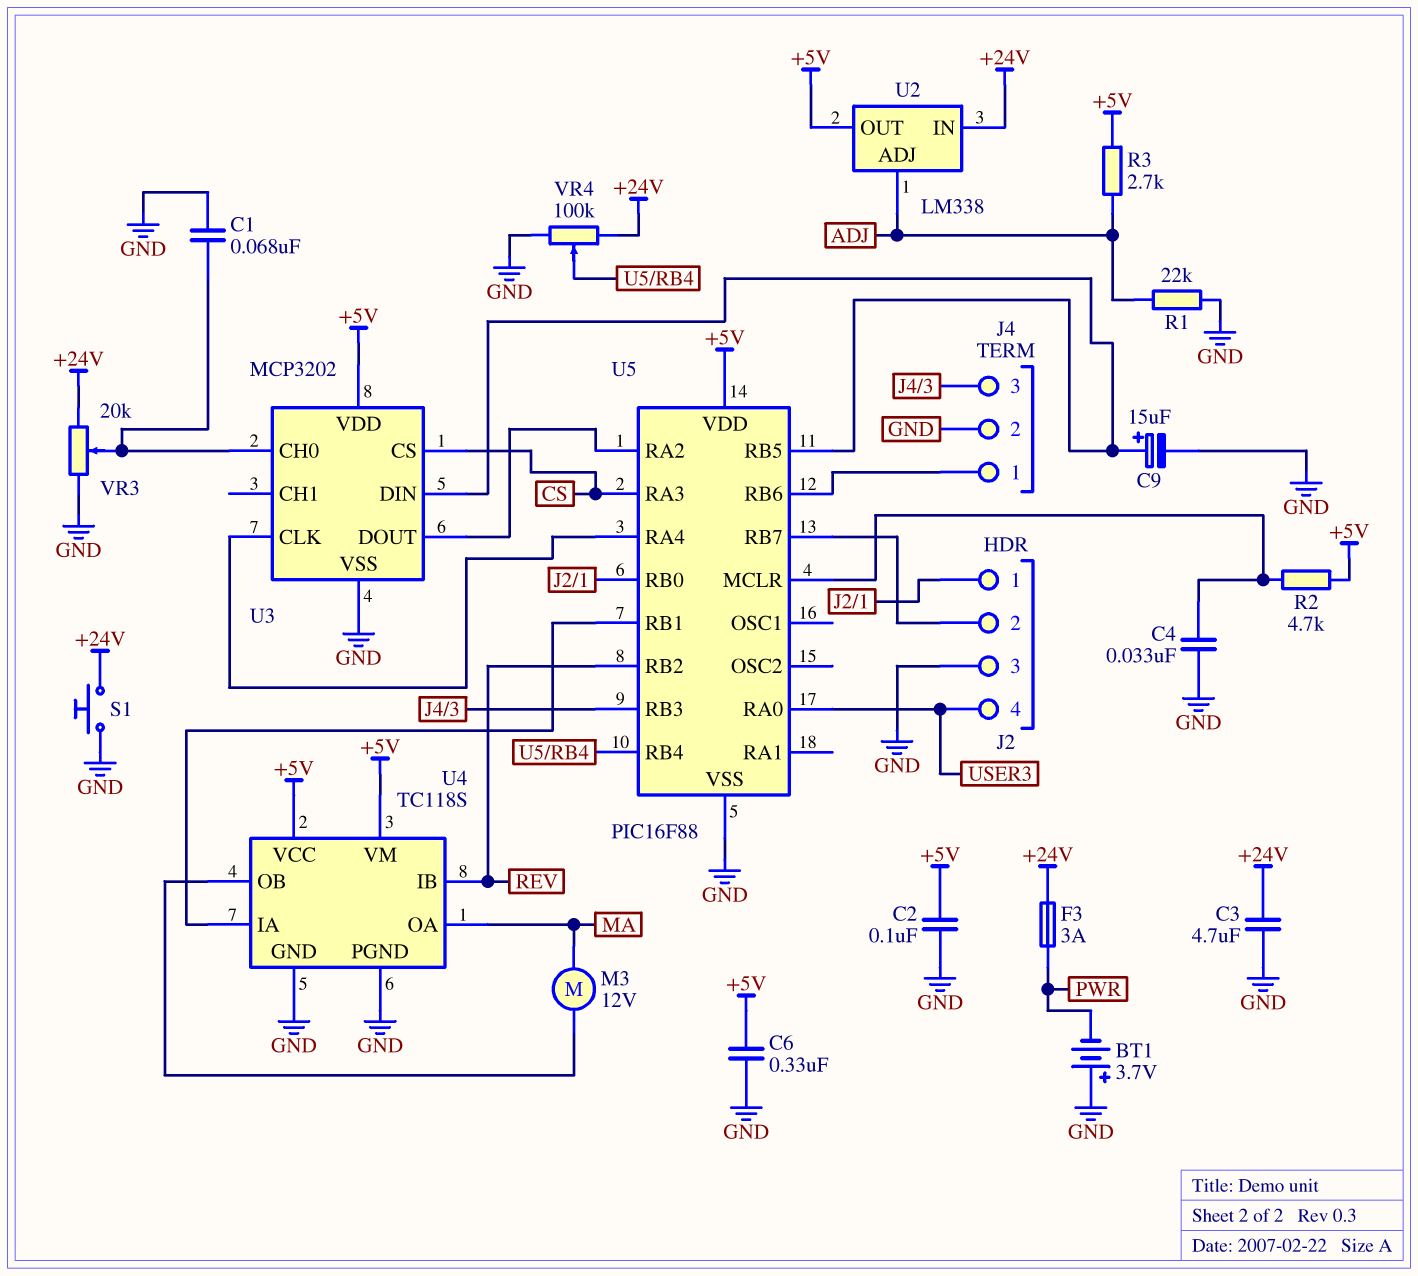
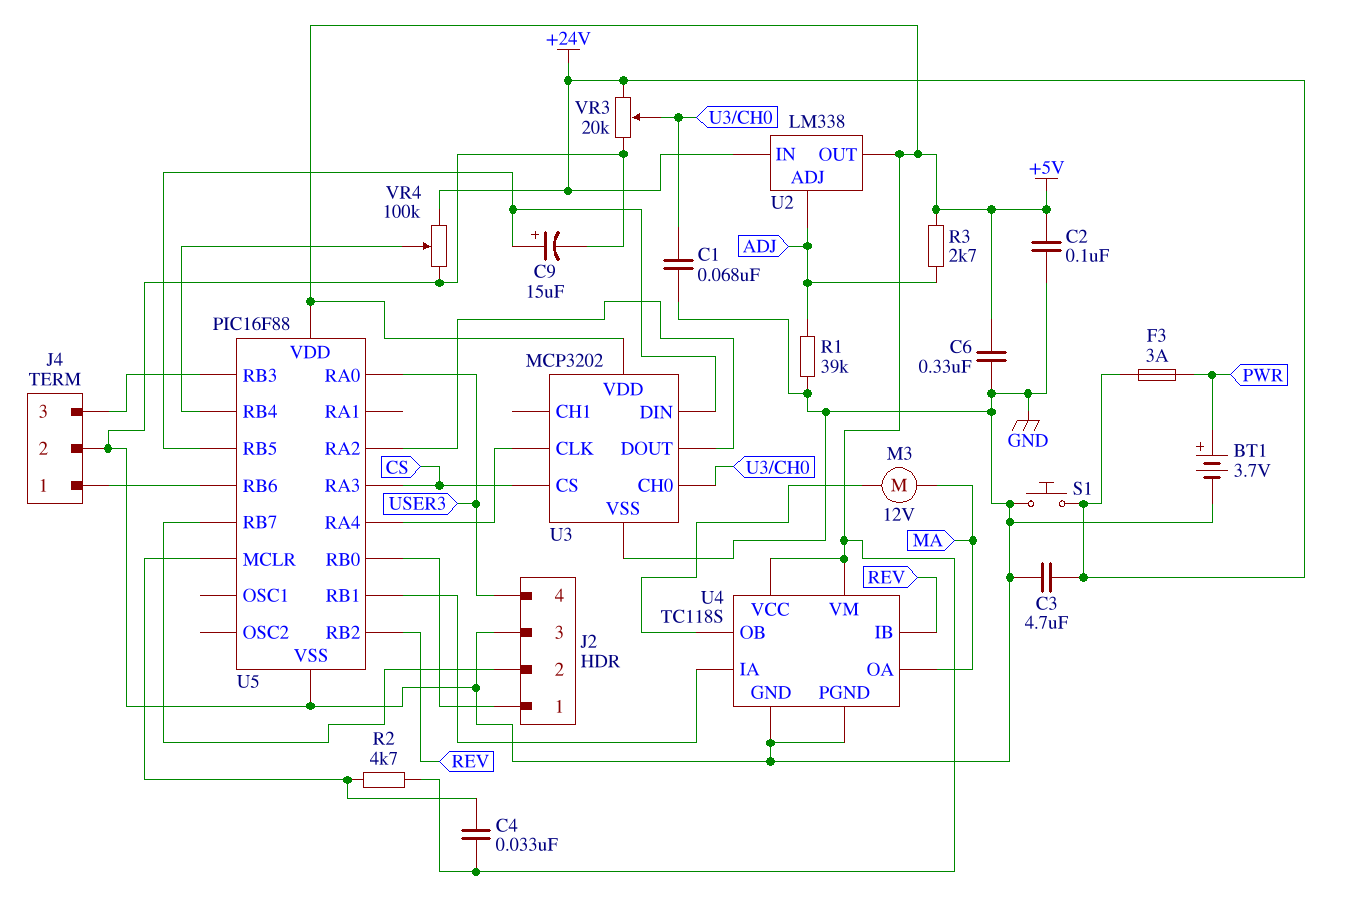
BT1: 3.7V (plus GND, minus PWR) -> 3.7V (plus PWR, minus GND)
C4: 33nF (GND, U5/MCLR) -> 33nF (+5V, U5/MCLR)
R1: 22k (ADJ, GND) -> 39k (ADJ, GND)

